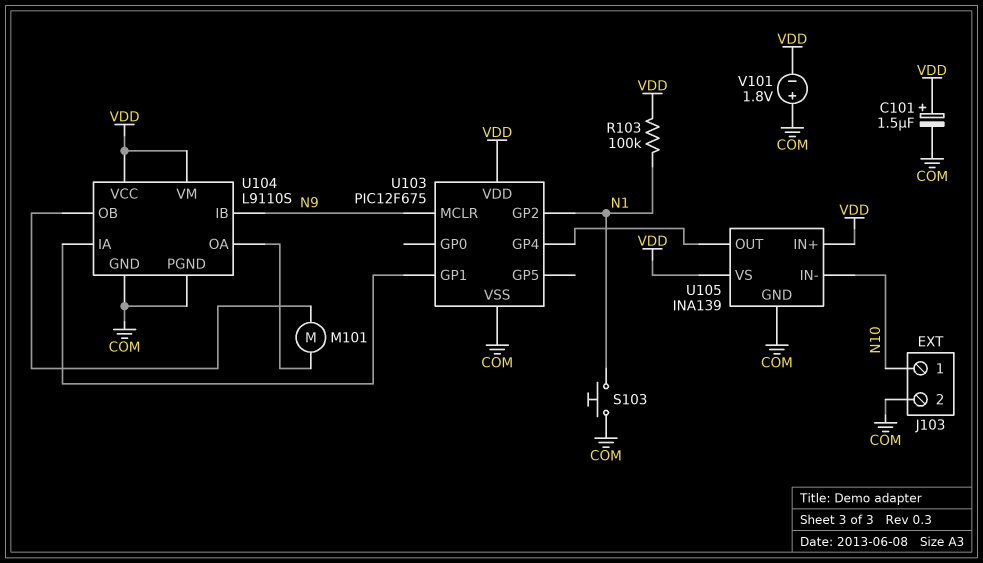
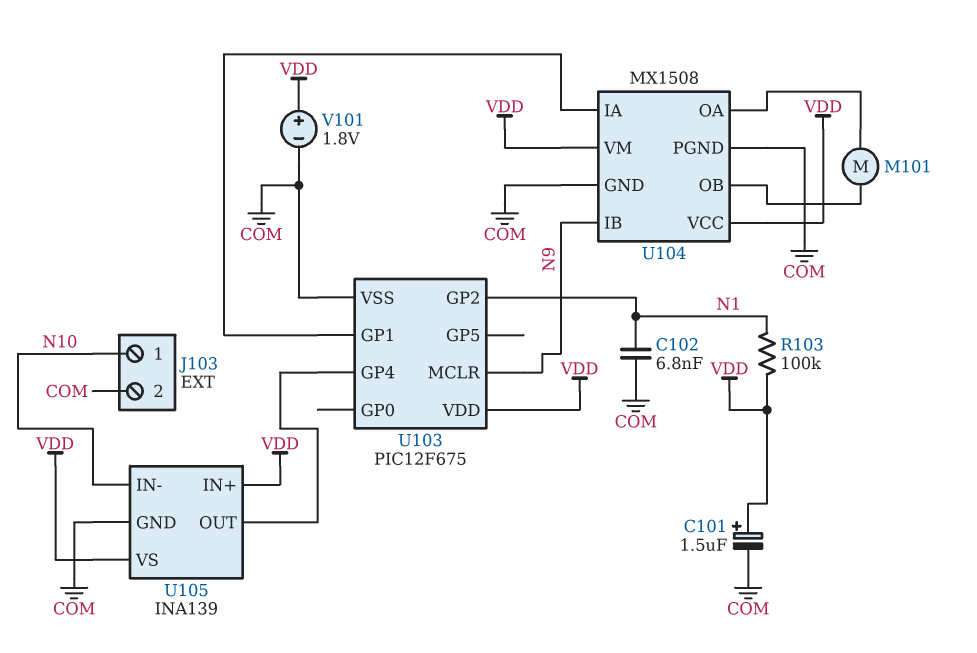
C102: none -> 6.8nF (COM, N1)
S103: button (COM, N1) -> none
U104: L9110S -> MX1508
V101: 1.8V (plus COM, minus VDD) -> 1.8V (plus VDD, minus COM)

